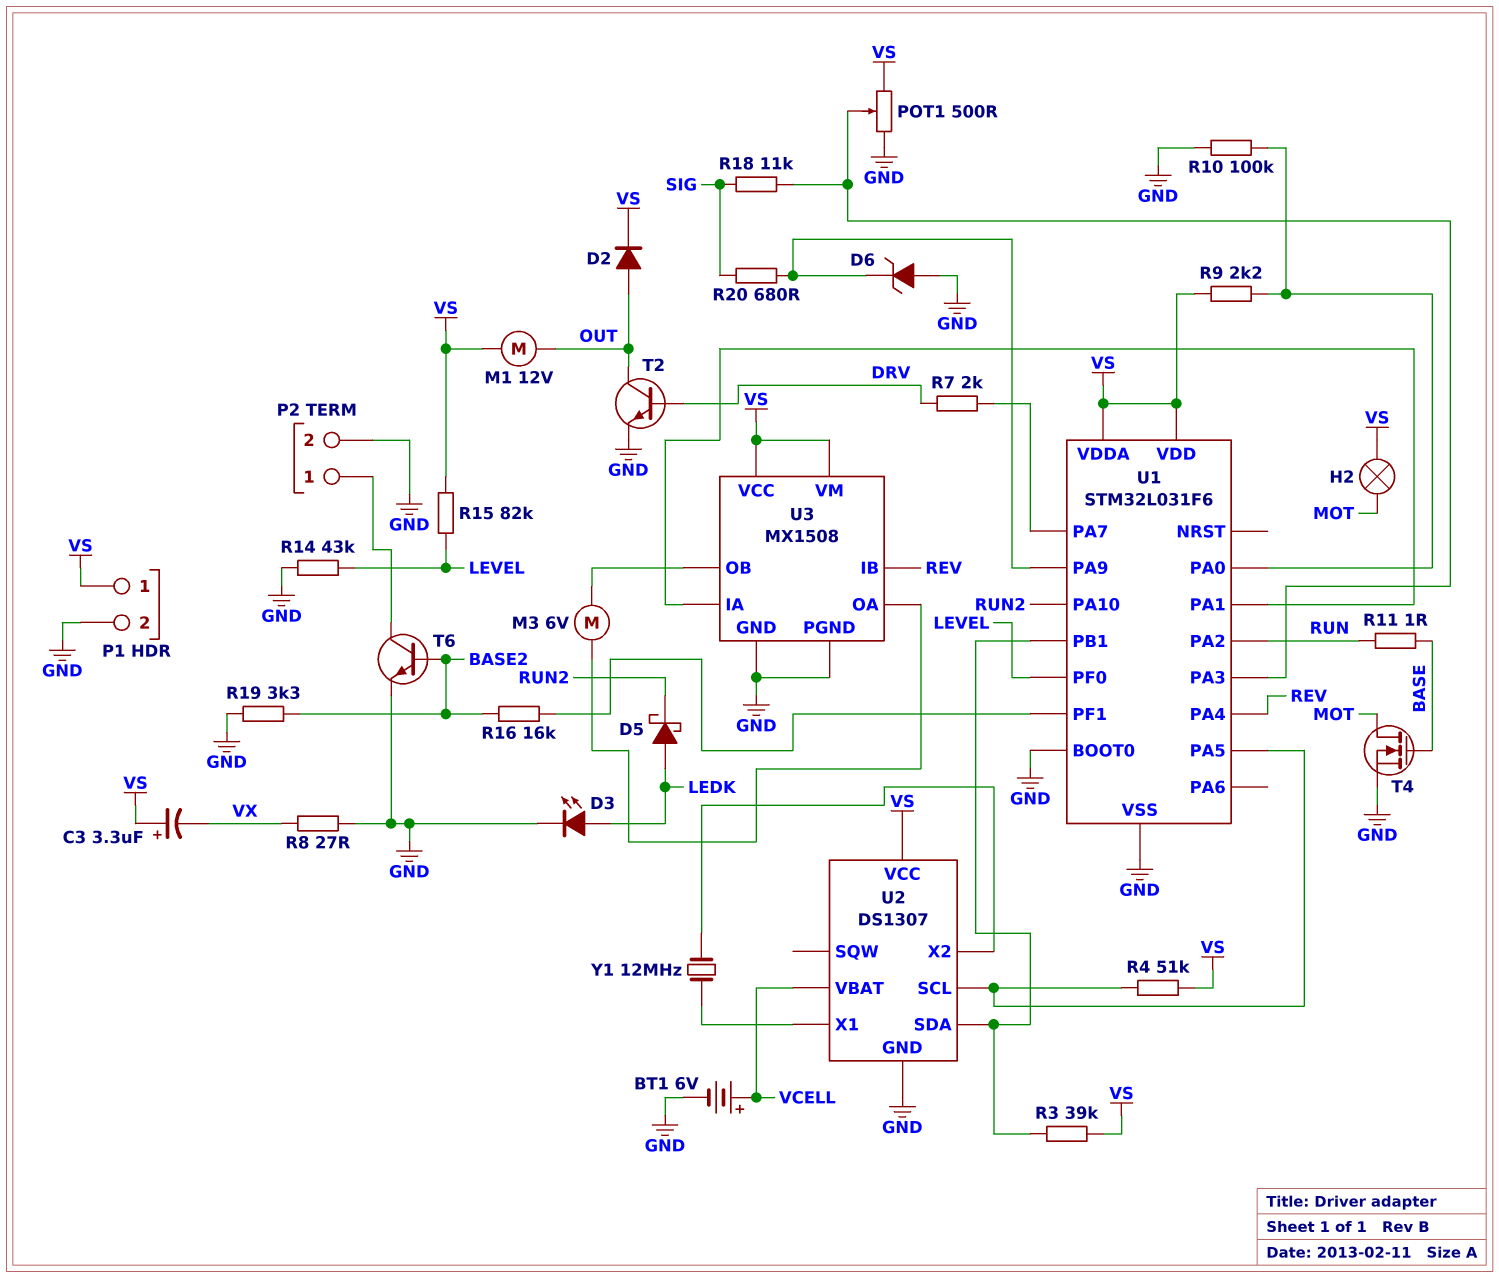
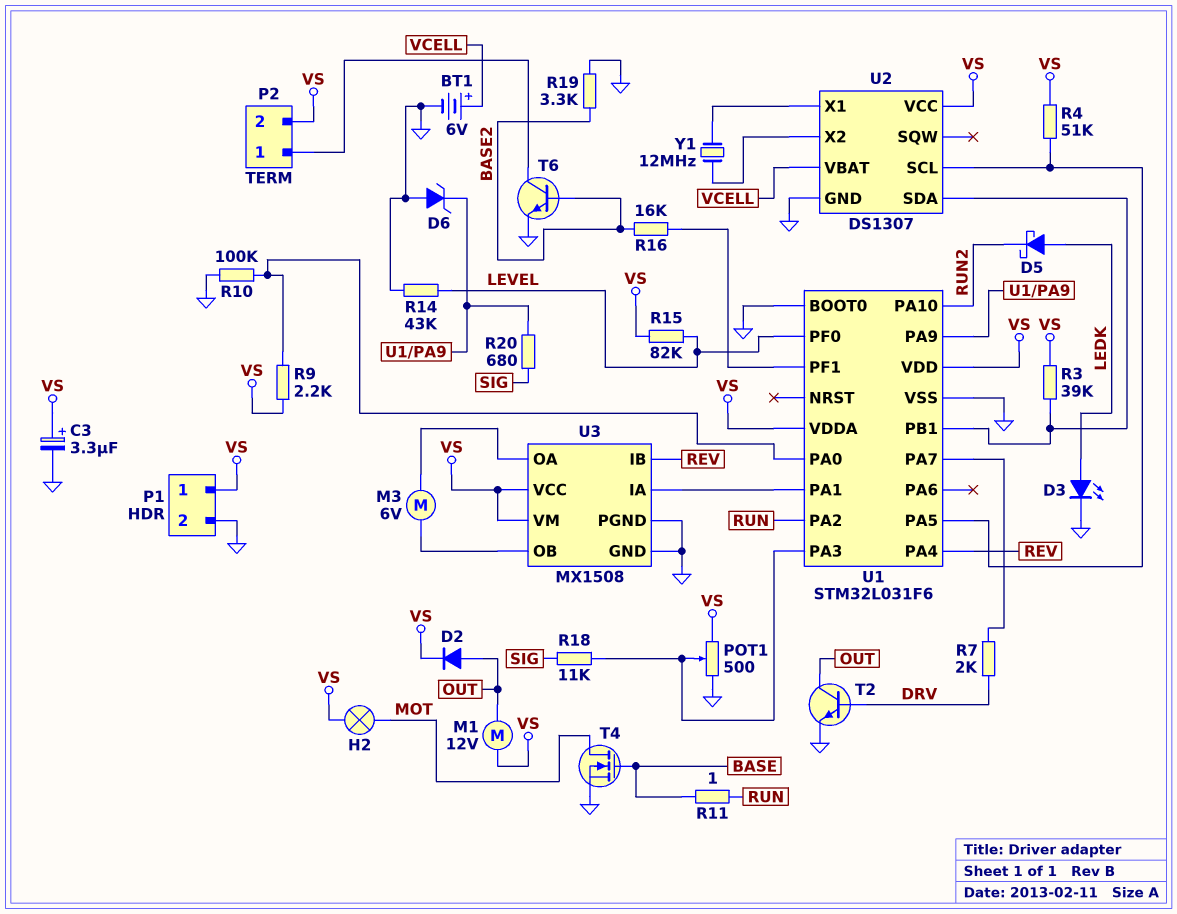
C3: 3.3uF (plus VS, minus VX) -> 3.3uF (plus VS, minus GND)
P2 pin 2: GND -> VS
R8: 27 (GND, VX) -> none

